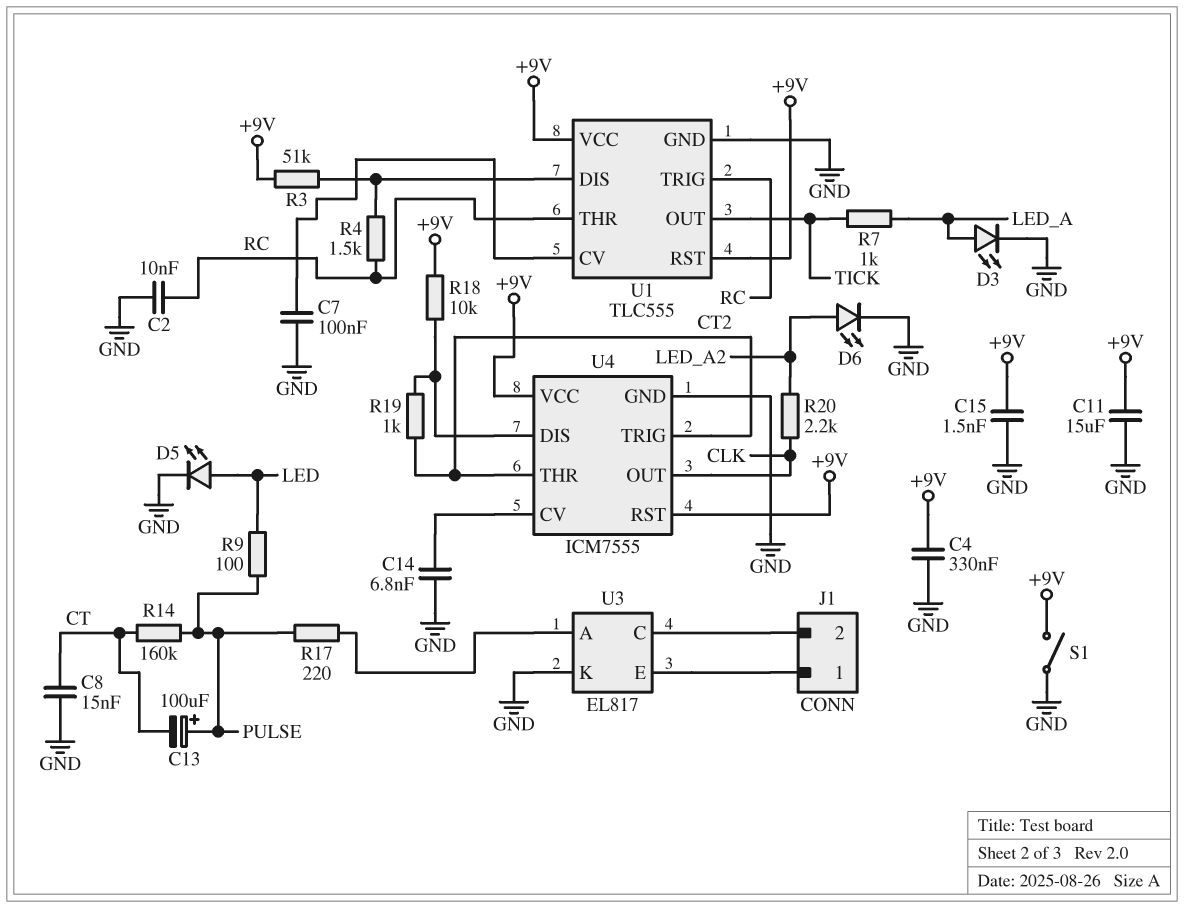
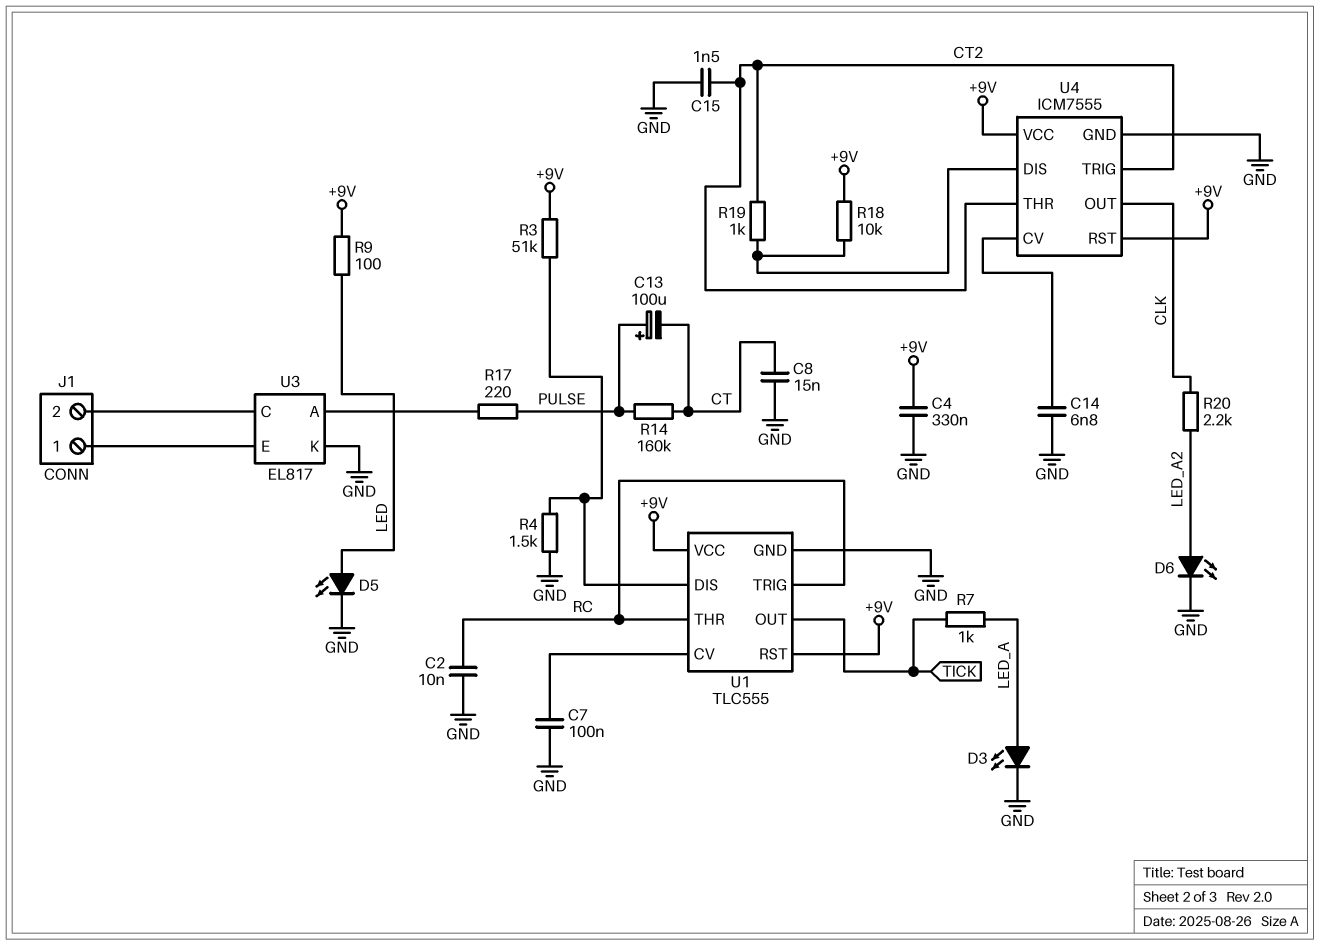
C11: 15uF (+9V, GND) -> none
C15: 1.5nF (+9V, GND) -> 1.5nF (CT2, GND)
R4: 1.5k (RC, U1/DIS) -> 1.5k (GND, U1/DIS)
R9: 100 (LED, PULSE) -> 100 (+9V, LED)
S1: switch (+9V, GND) -> none

